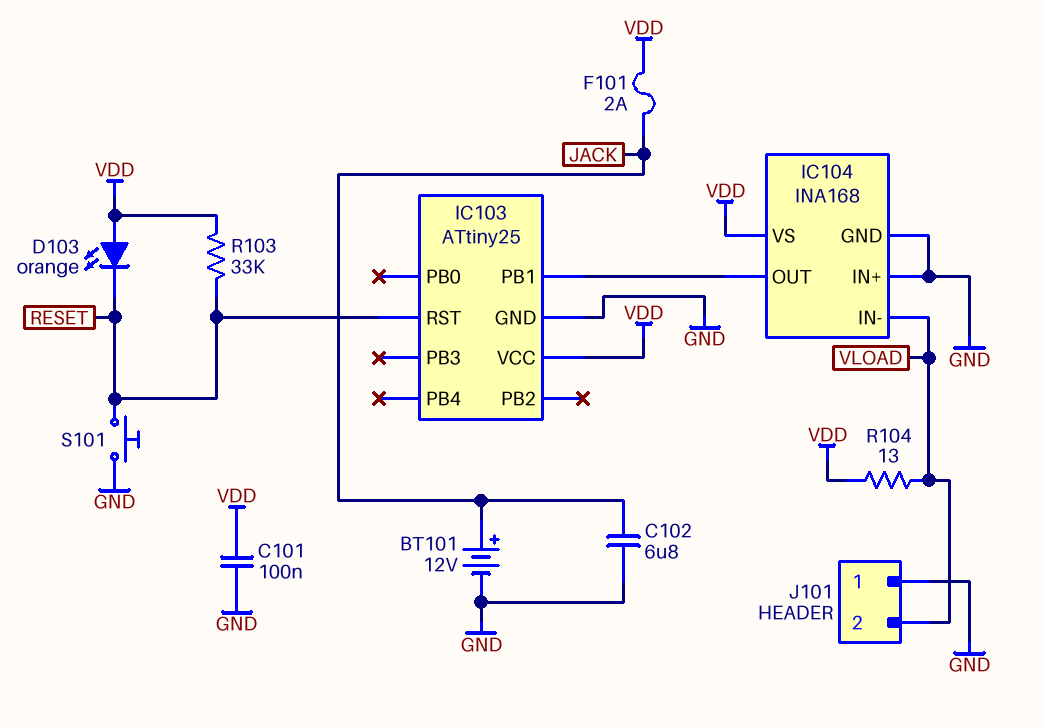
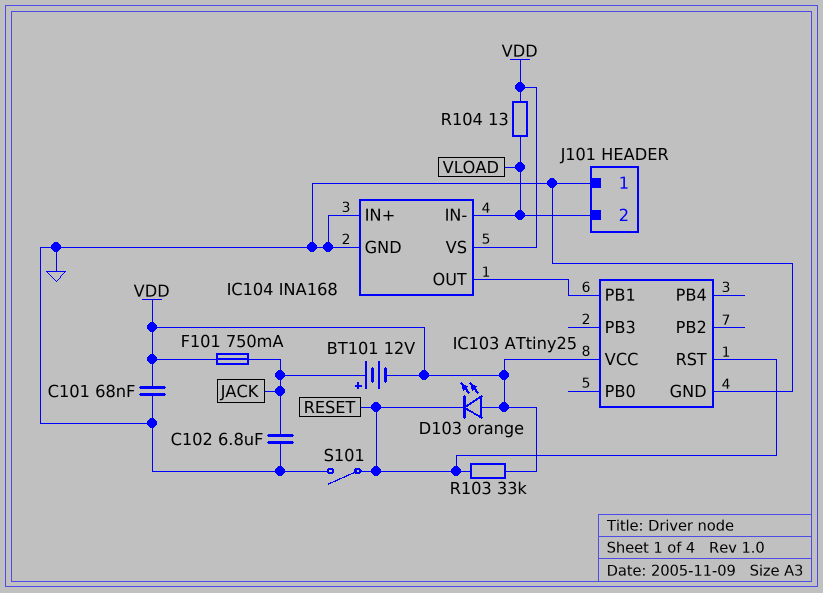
BT101: 12V (plus JACK, minus GND) -> 12V (plus JACK, minus VDD)
C101: 100nF (GND, VDD) -> 68nF (GND, VDD)
F101: 2A (JACK, VDD) -> 750mA (JACK, VDD)
S101: button (GND, RESET) -> switch (GND, RESET)

